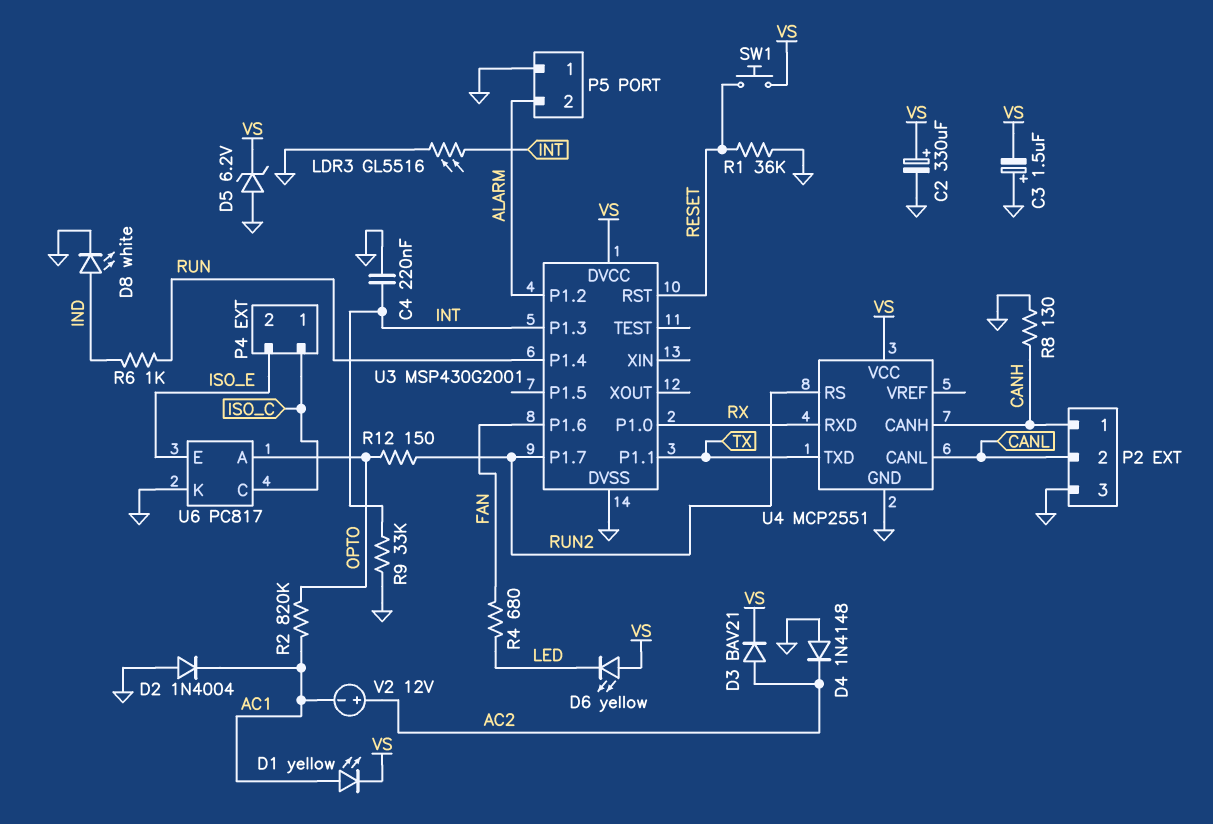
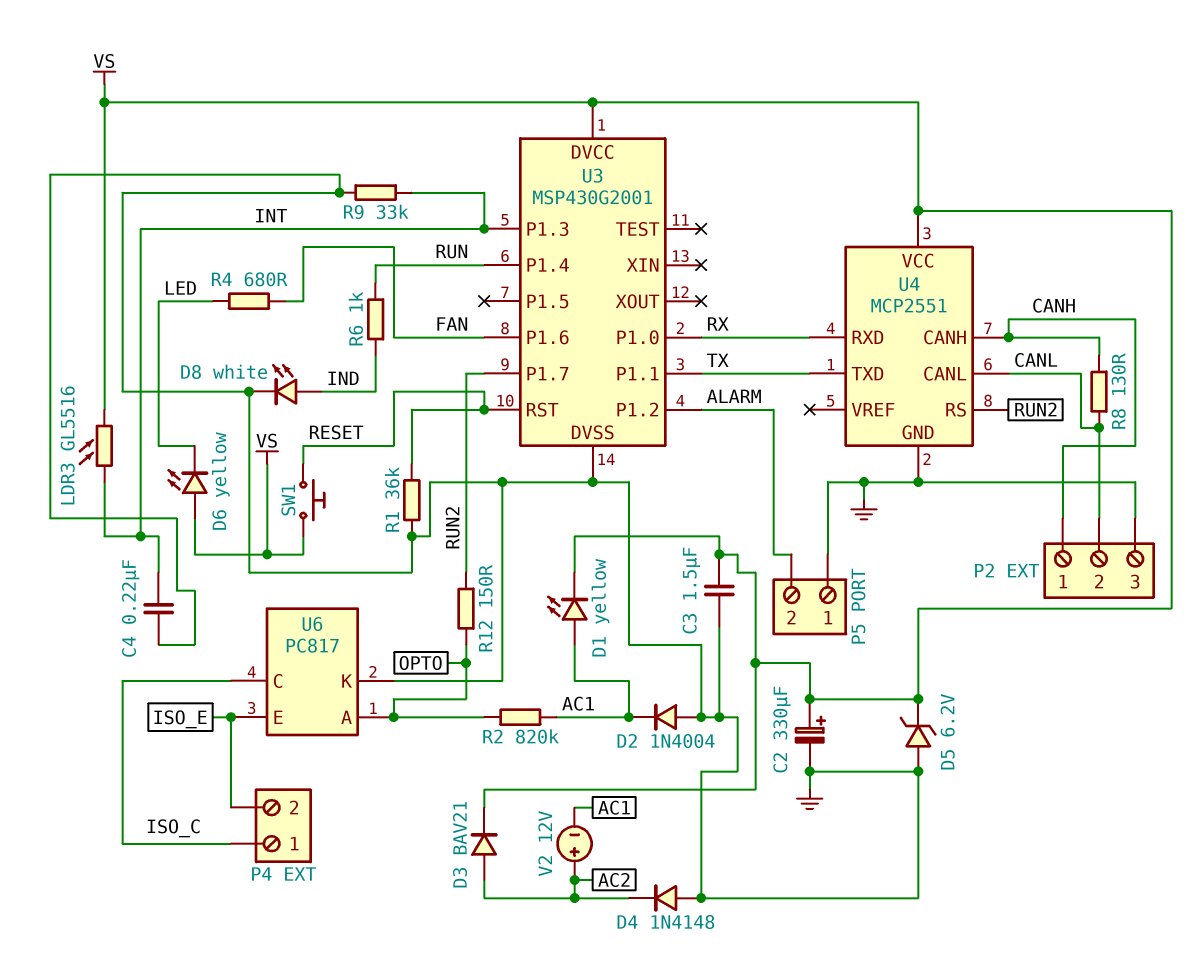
C3: 1.5uF (plus GND, minus VS) -> 1.5uF (GND, VS)
LDR3: GL5516 (GND, INT) -> GL5516 (INT, VS)
R8: 130 (CANH, GND) -> 130 (CANH, CANL)

